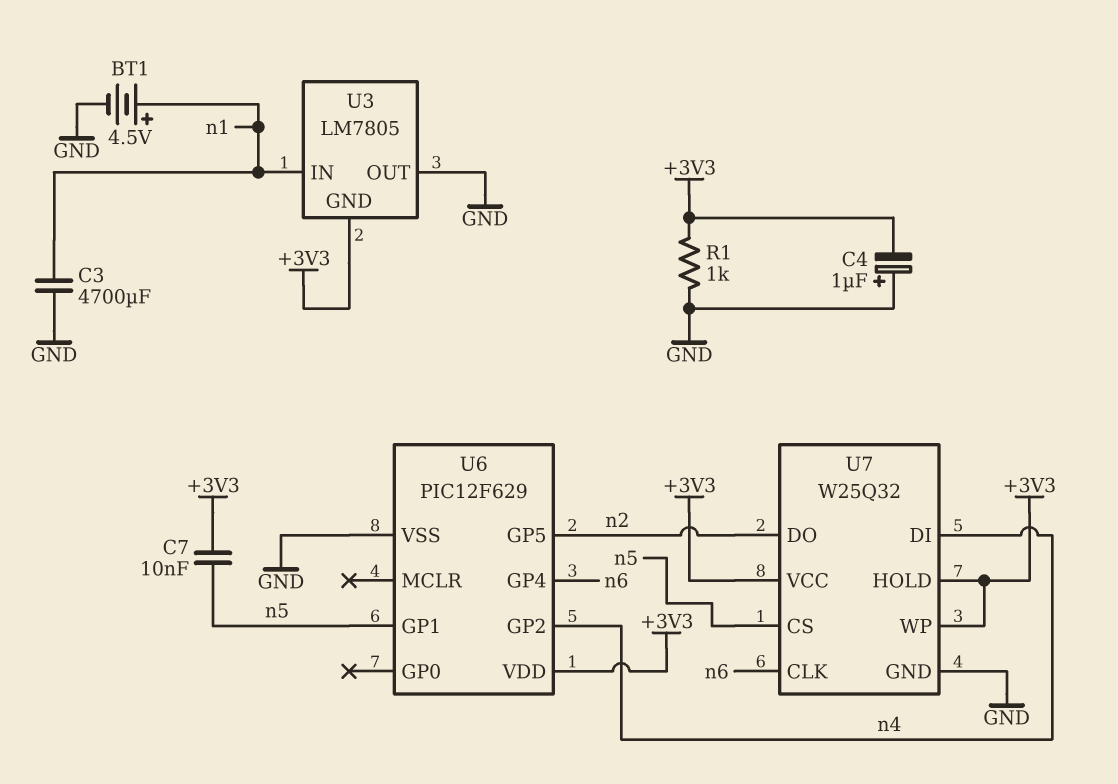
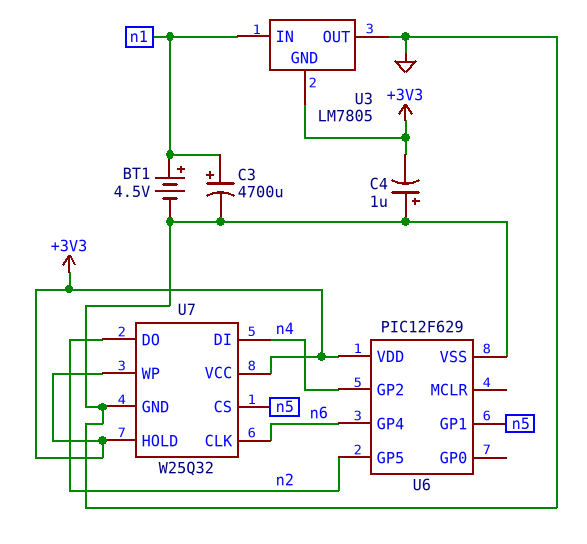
C3: 4700uF (GND, n1) -> 4700uF (plus n1, minus GND)
C7: 10nF (+3V3, n5) -> none
R1: 1k (+3V3, GND) -> none

